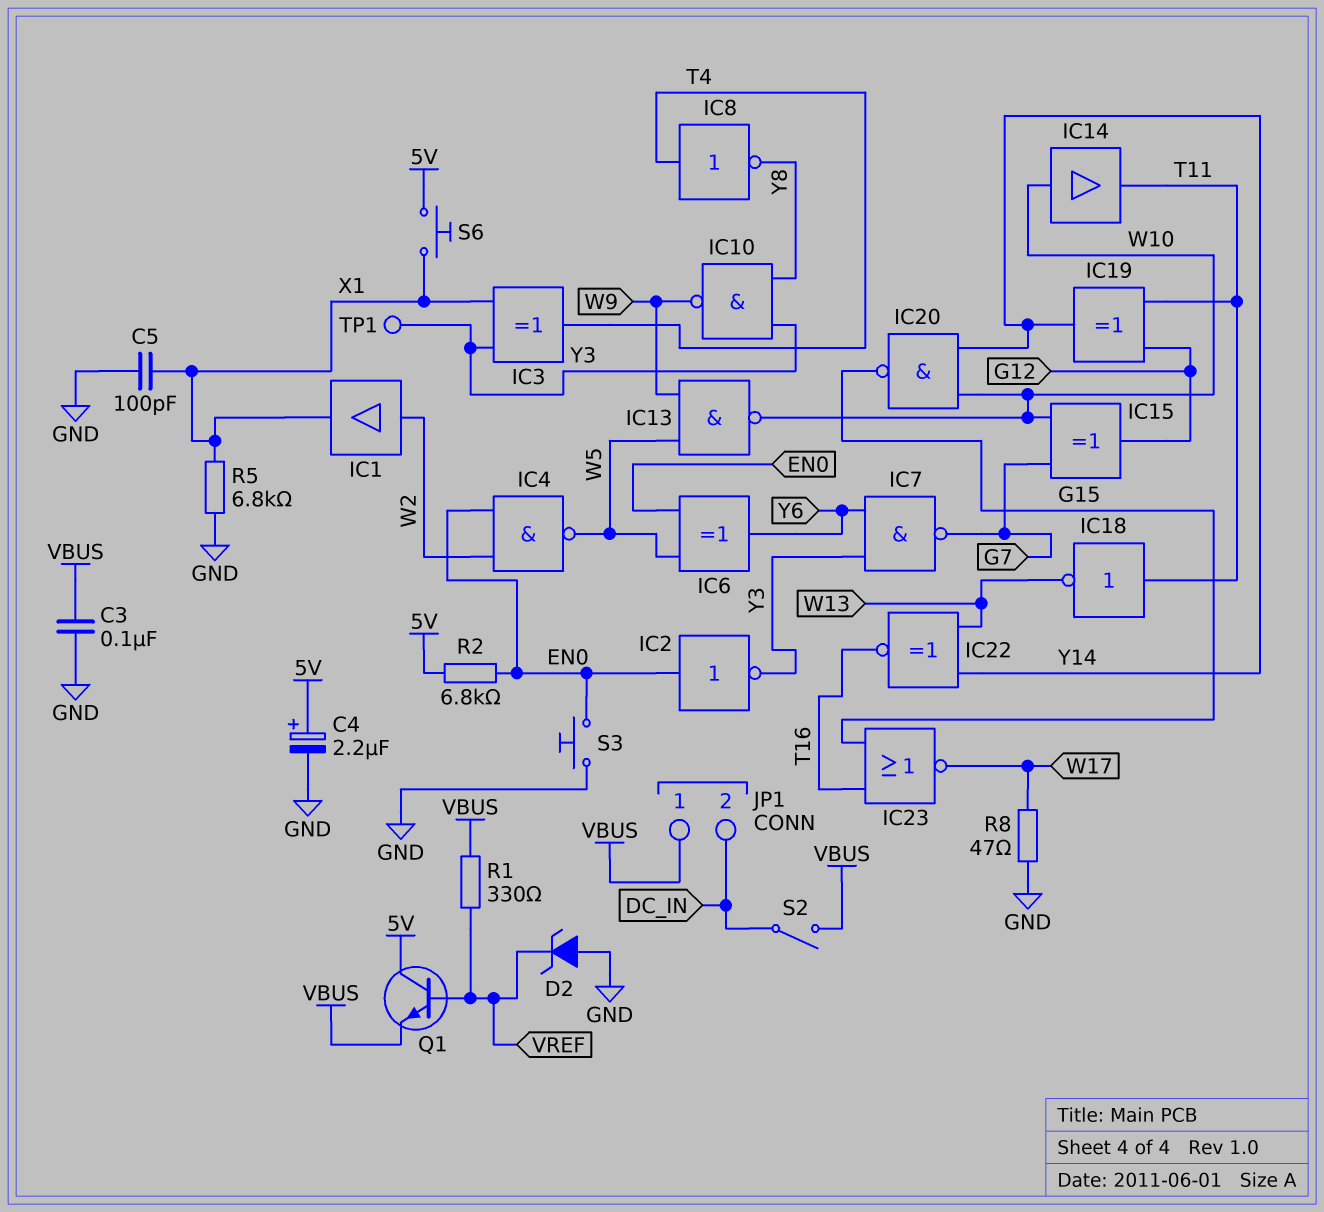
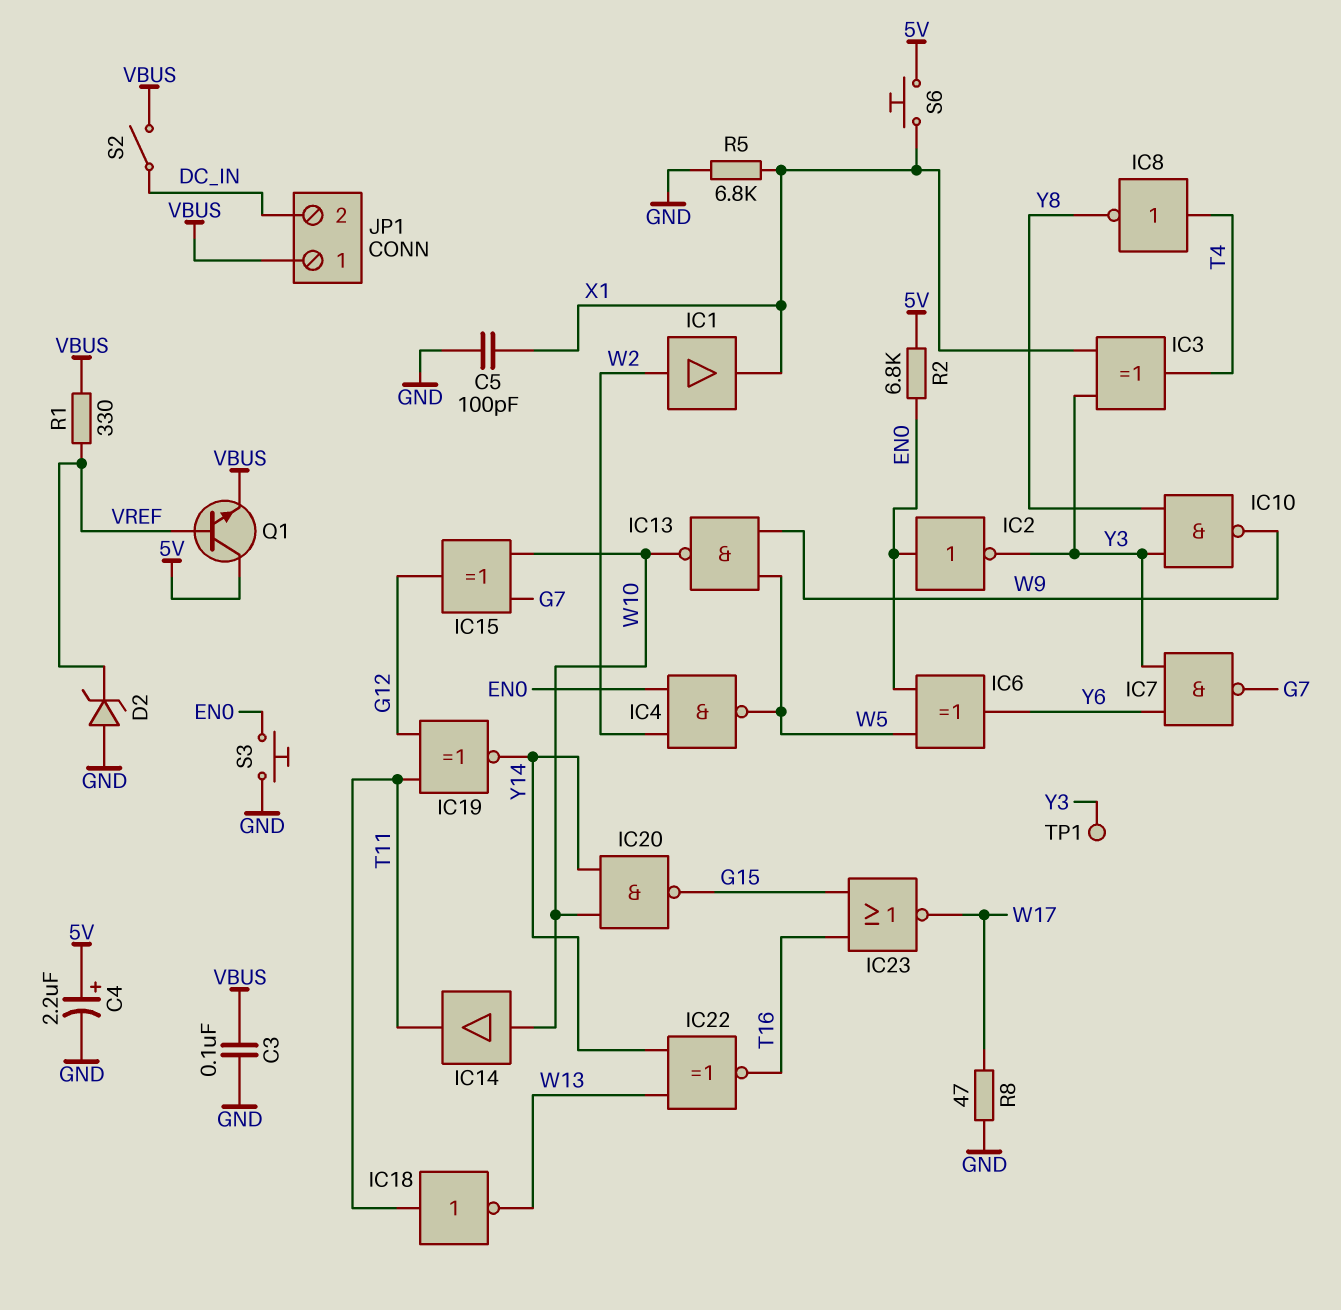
IC19: XOR (in G12, in T11, out Y14) -> XNOR (in G12, in T11, out Y14)

